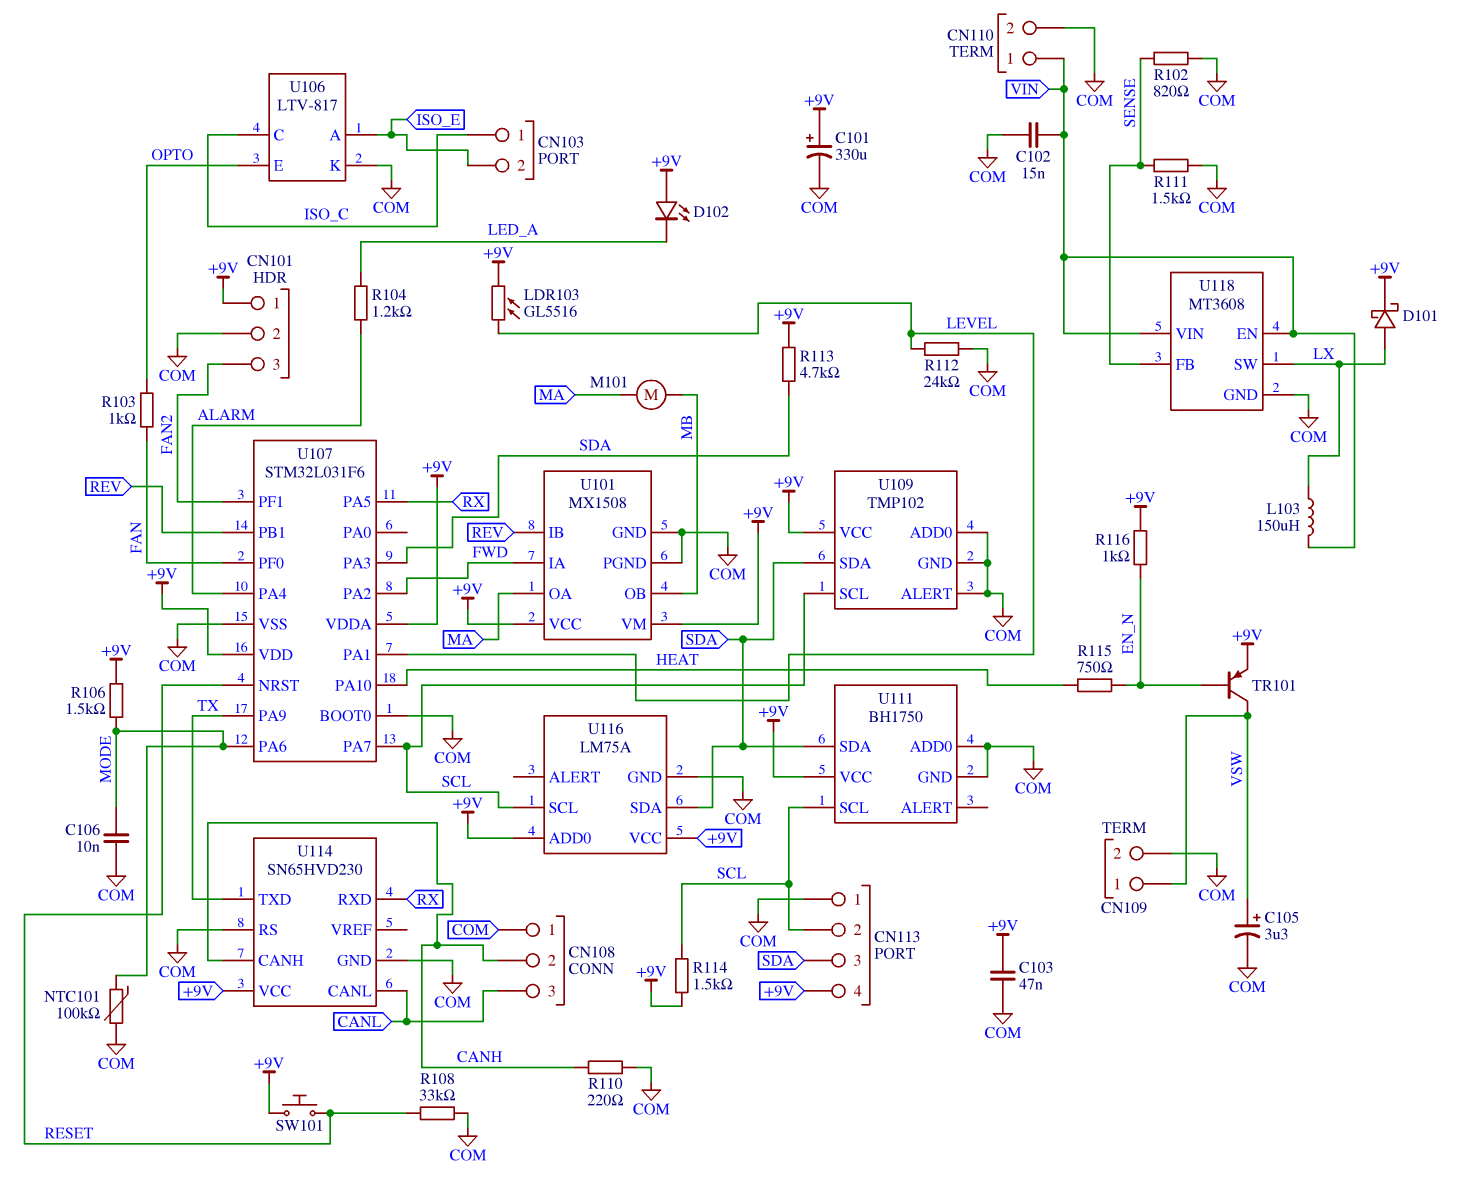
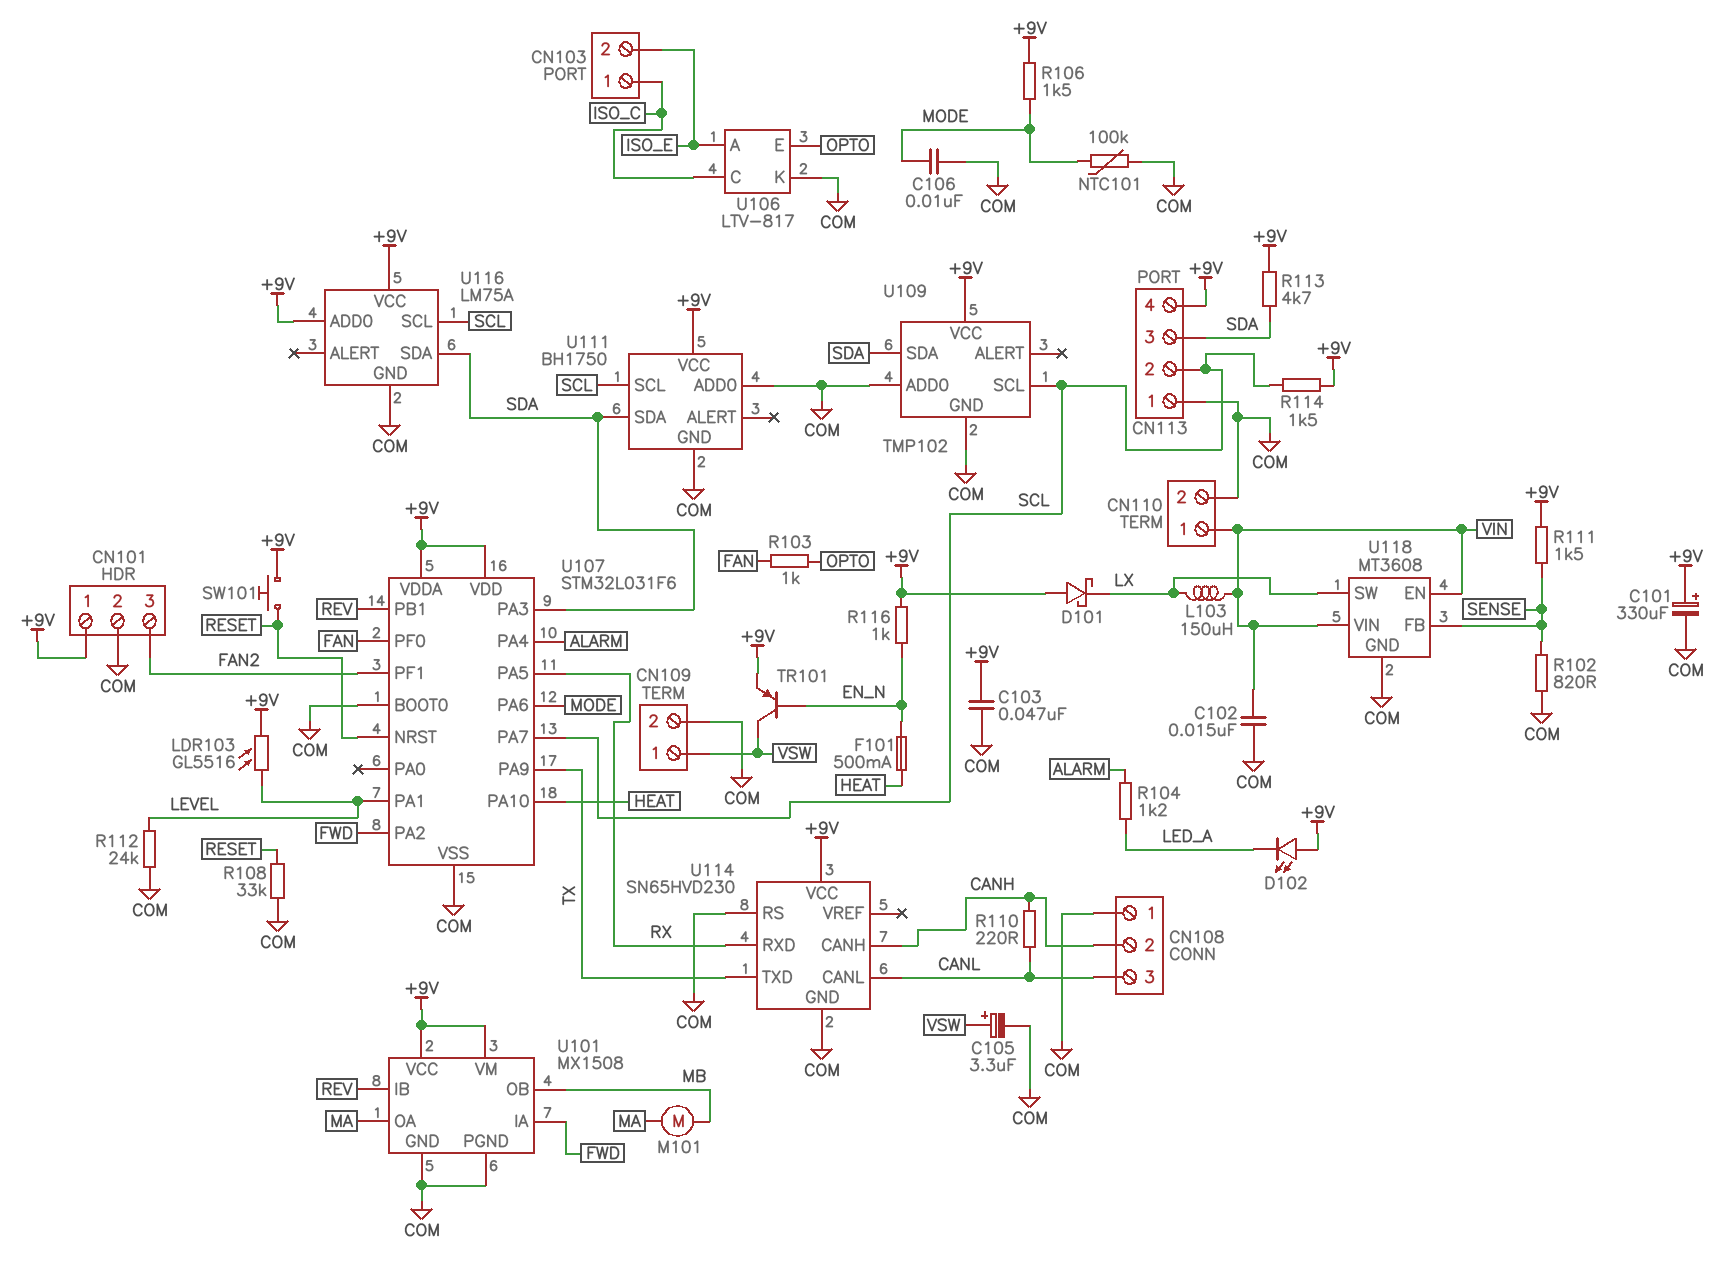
D101: schottky (A LX, K +9V) -> schottky (A +9V, K LX)
F101: none -> 500mA (EN_N, HEAT)
R110: 220 (CANH, COM) -> 220 (CANH, CANL)
R111: 1.5k (COM, SENSE) -> 1.5k (+9V, SENSE)
R115: 750 (EN_N, HEAT) -> none
U109 pin ALERT: COM -> none

